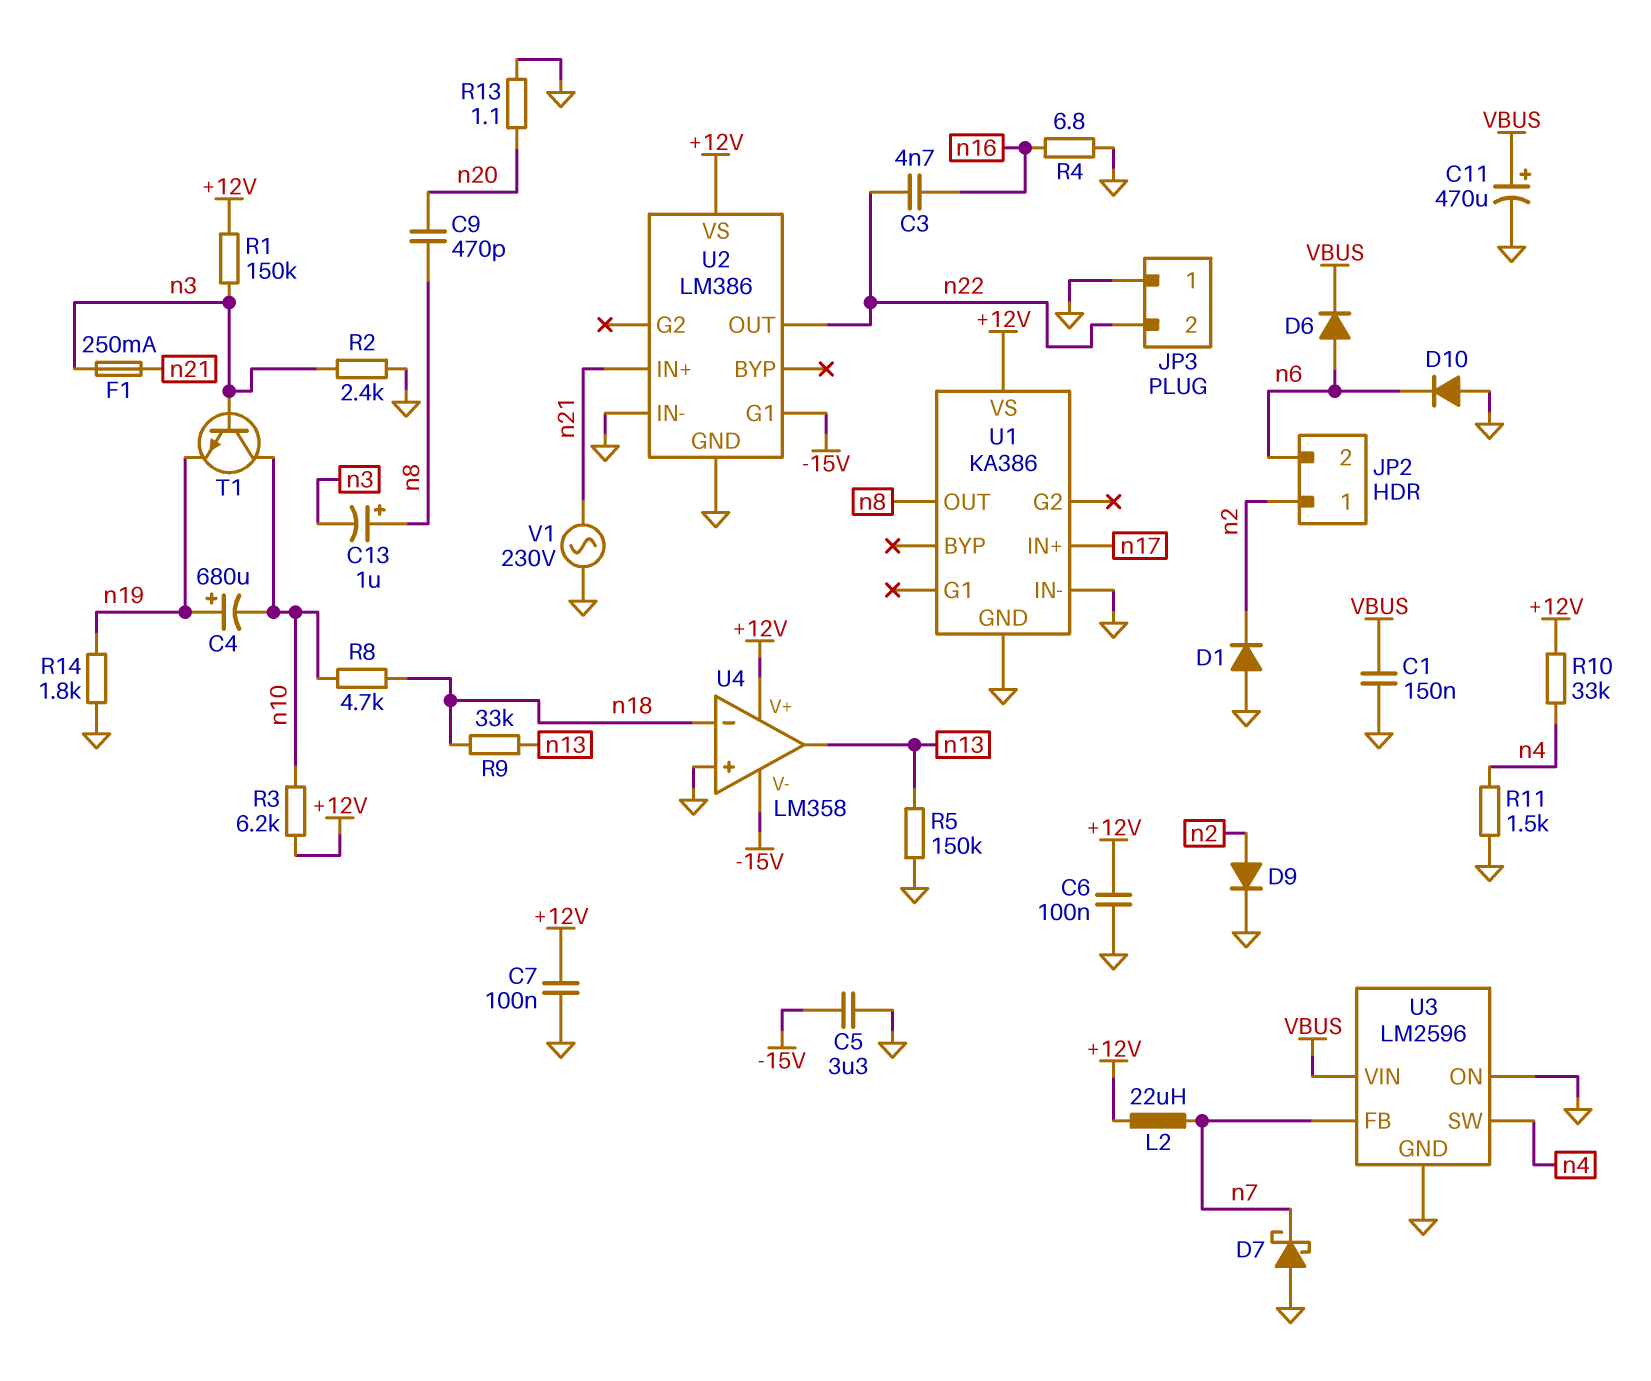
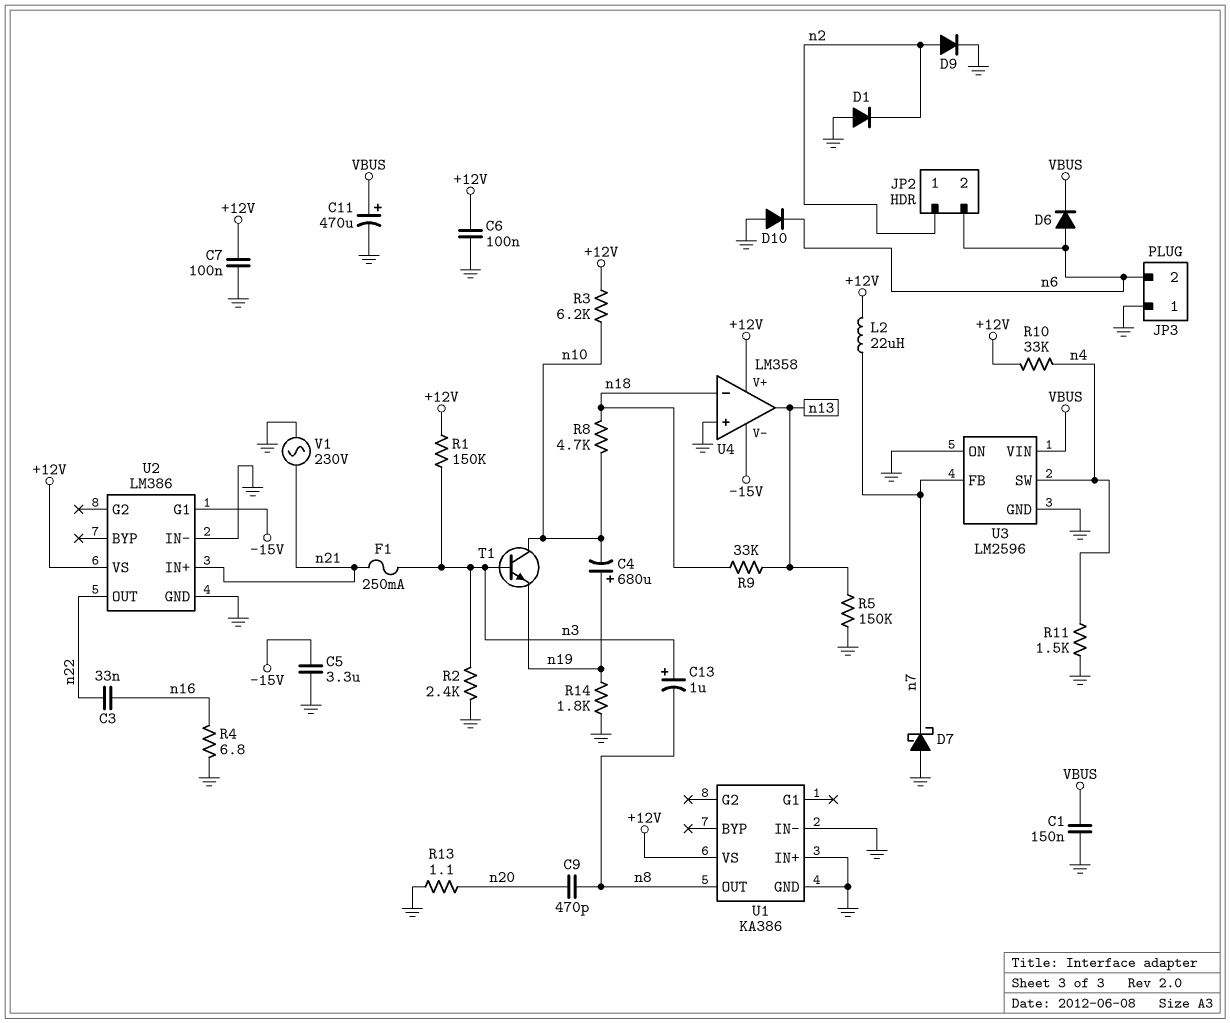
C3: 4.7nF (n16, n22) -> 33nF (n16, n22)
C13: 1uF (plus n8, minus n3) -> 1uF (plus n3, minus n8)
JP3 pin 2: n22 -> n6
U1 pin IN+: n17 -> GND

